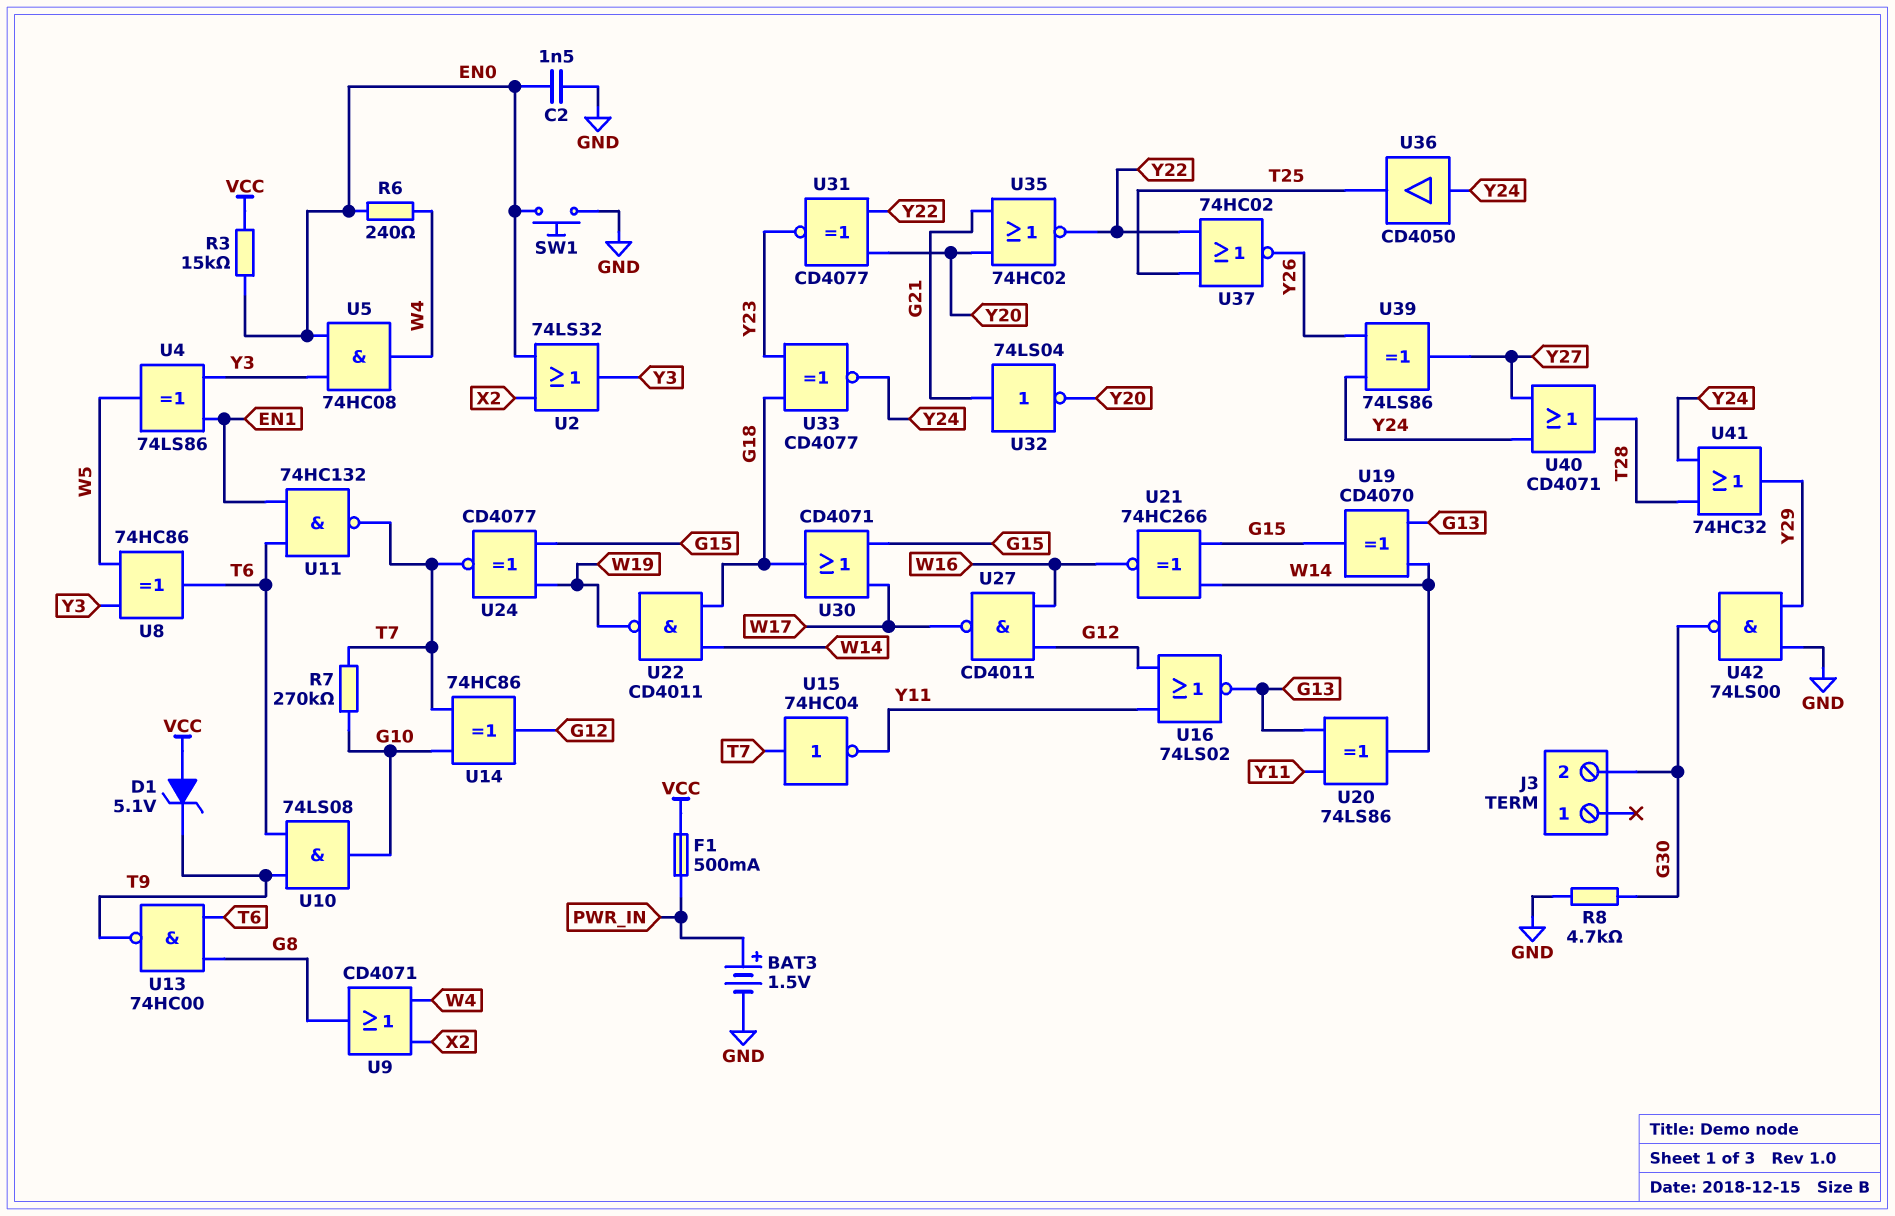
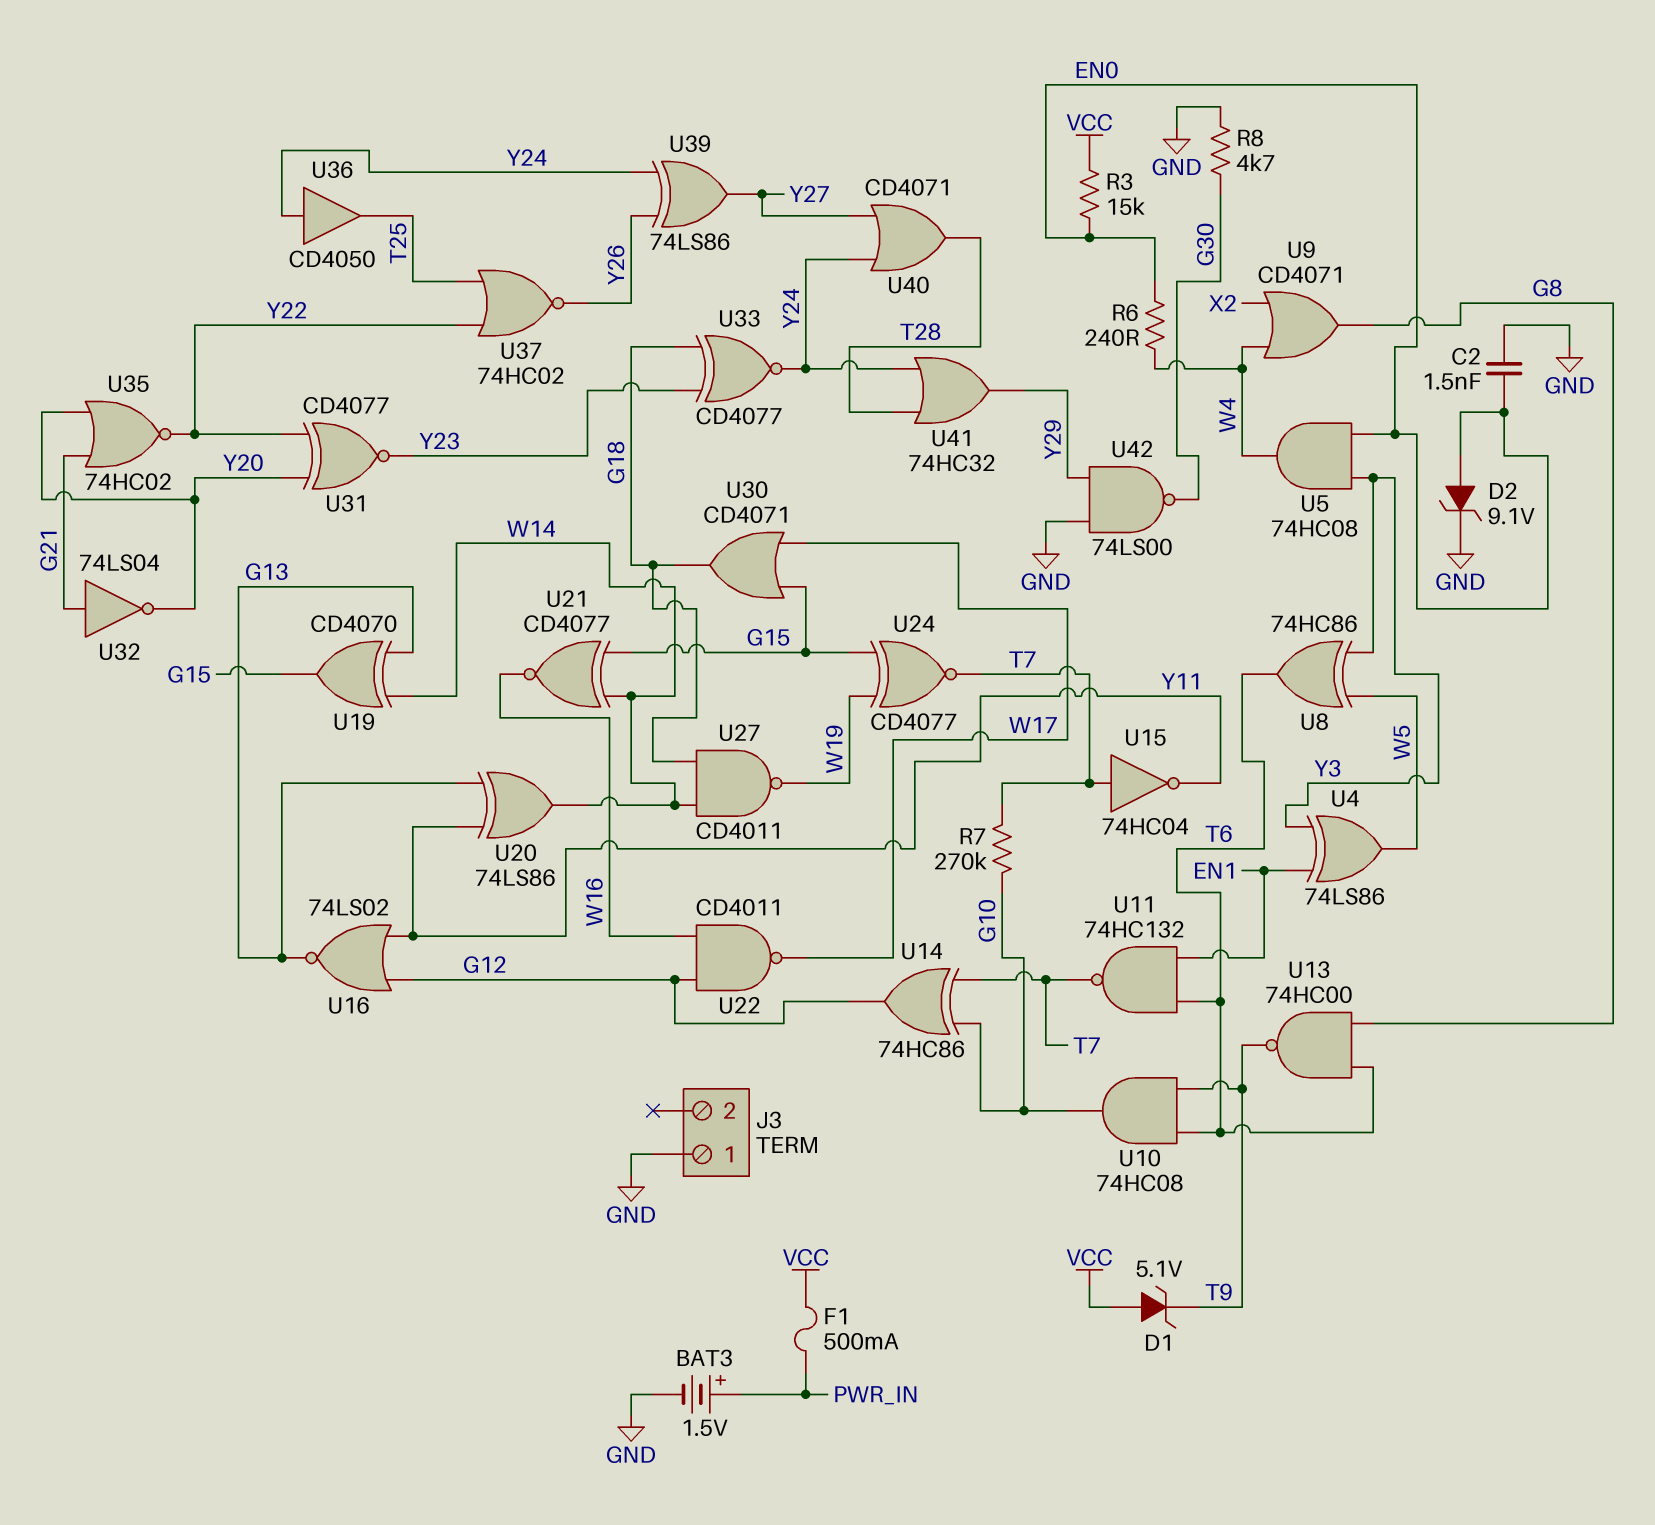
D2: none -> zener 9.1V (A EN0, K GND)
J3 pin 1: none -> GND
J3 pin 2: G30 -> none
SW1: button (EN0, GND) -> none
U2: OR 74LS32 (in EN0, in X2, out Y3) -> none
U10: AND 74LS08 (in T6, in T9, out G10) -> AND 74HC08 (in T6, in T9, out G10)
U21: XNOR 74HC266 (in G15, in W14, out W16) -> XNOR CD4077 (in G15, in W14, out W16)
U22: NAND CD4011 (in G18, in W14, out W19) -> NAND CD4011 (in G12, in W16, out W17)
U27: NAND CD4011 (in G12, in W16, out W17) -> NAND CD4011 (in G18, in W14, out W19)

